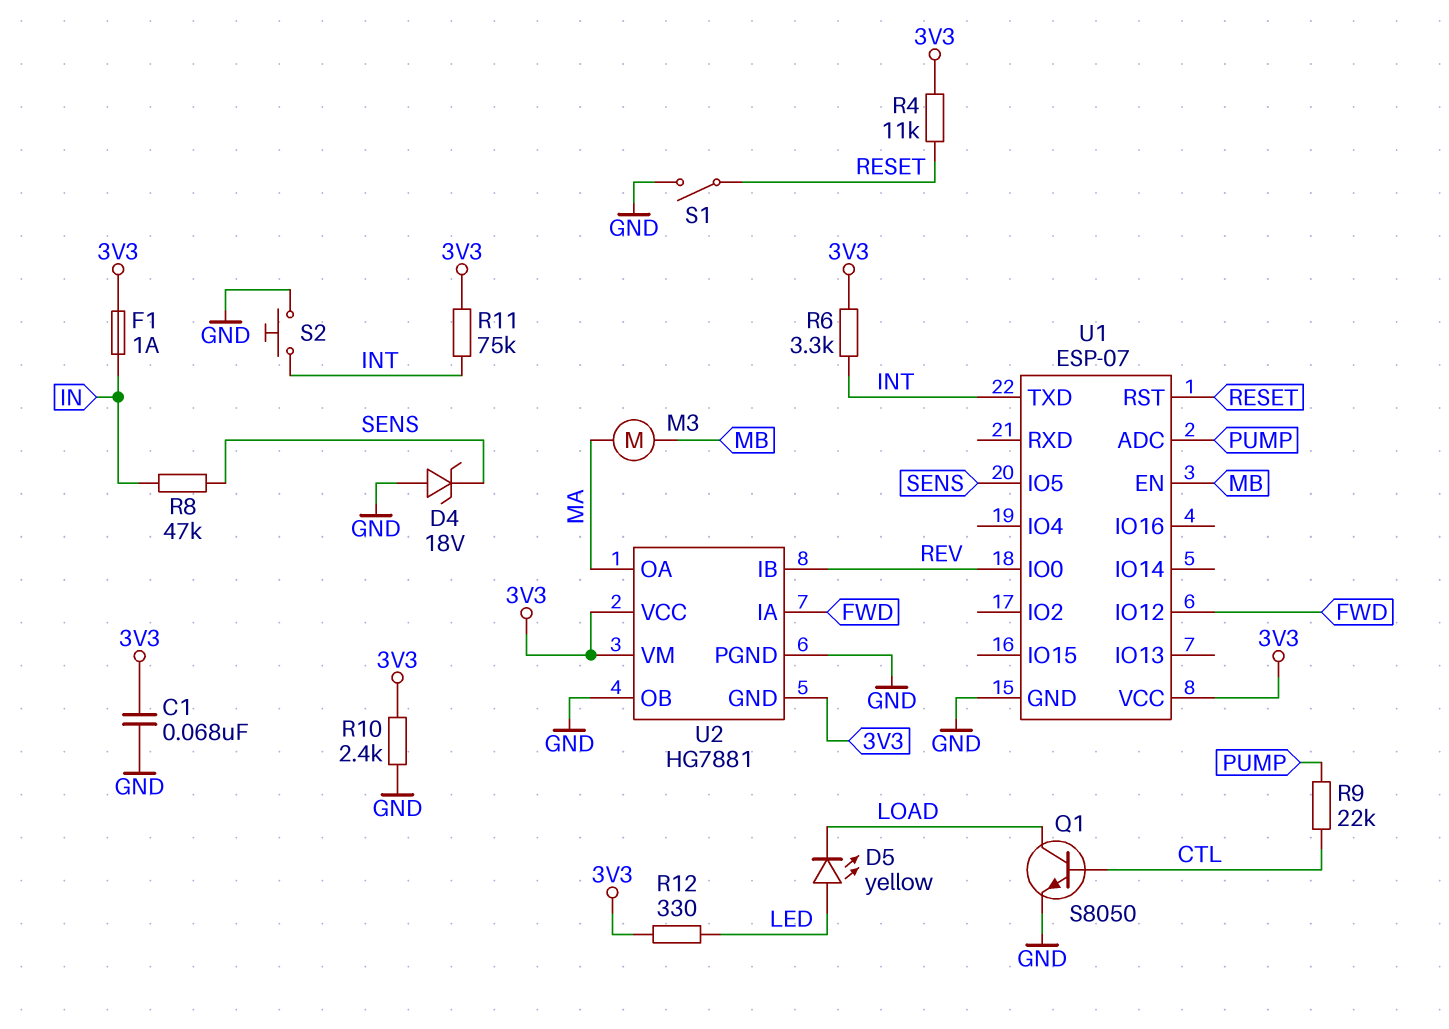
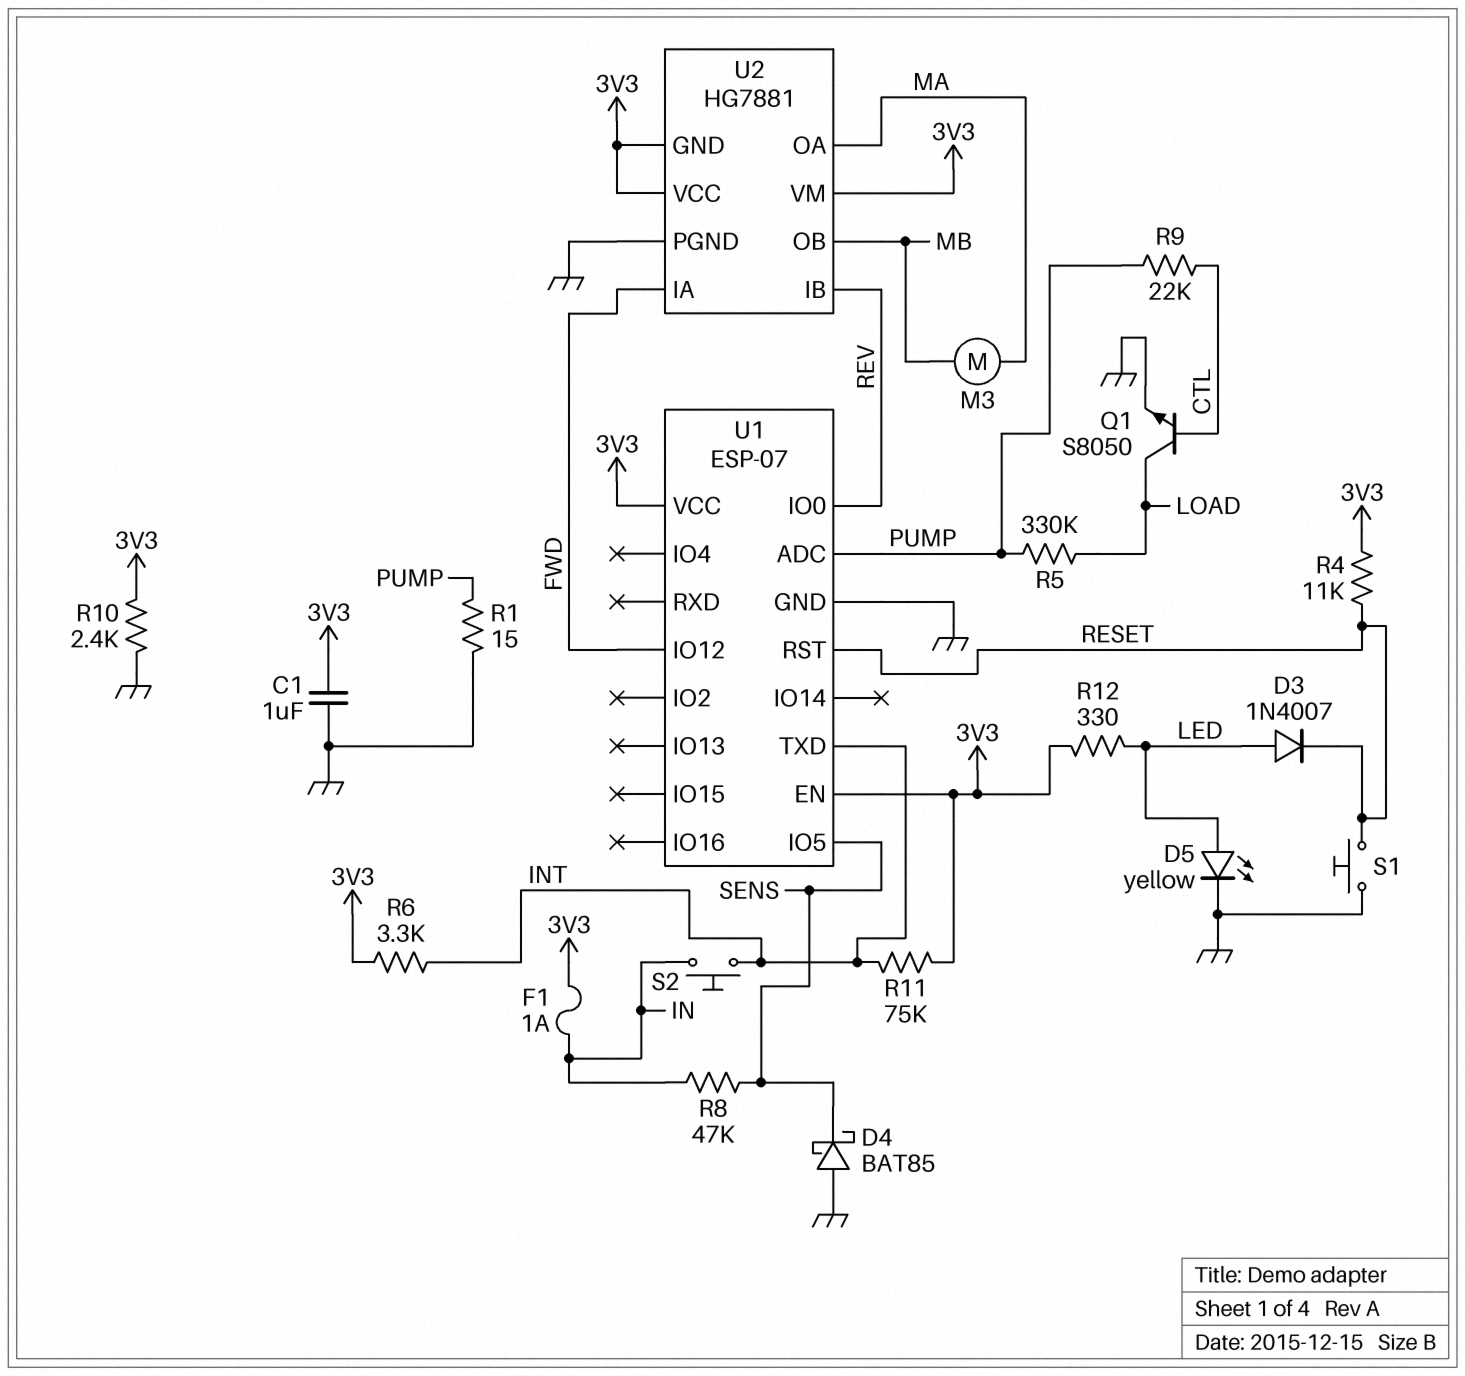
C1: 68nF (3V3, GND) -> 1uF (3V3, GND)
D3: none -> diode 1N4007 (A LED, K RESET)
D4: zener 18V (A GND, K SENS) -> schottky BAT85 (A GND, K SENS)
D5: LED yellow (A LED, K LOAD) -> LED yellow (A LED, K GND)
R1: none -> 15 (GND, PUMP)
R5: none -> 330k (LOAD, PUMP)
S1: switch (GND, RESET) -> button (GND, RESET)
S2: button (GND, INT) -> button (IN, INT)
U1 pin EN: MB -> 3V3
U2 pin OB: GND -> MB

